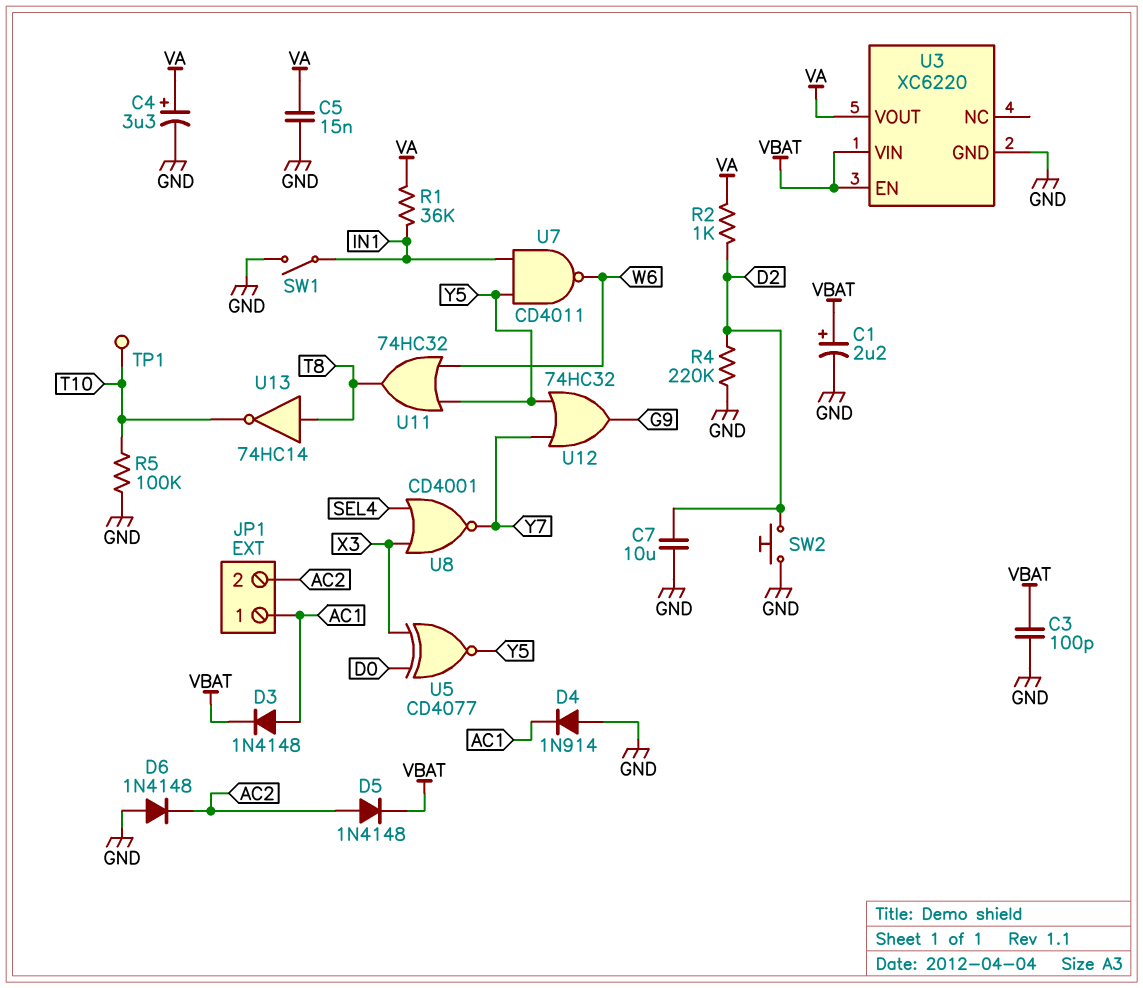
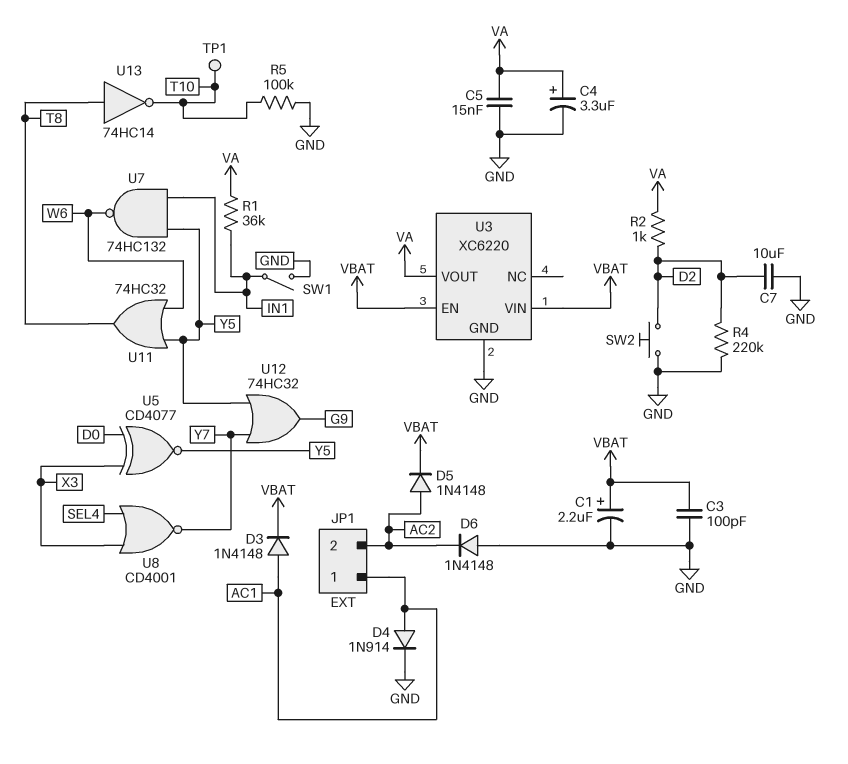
D4: diode 1N914 (A GND, K AC1) -> diode 1N914 (A AC1, K GND)
U7: NAND CD4011 (in IN1, in Y5, out W6) -> NAND 74HC132 (in IN1, in Y5, out W6)

